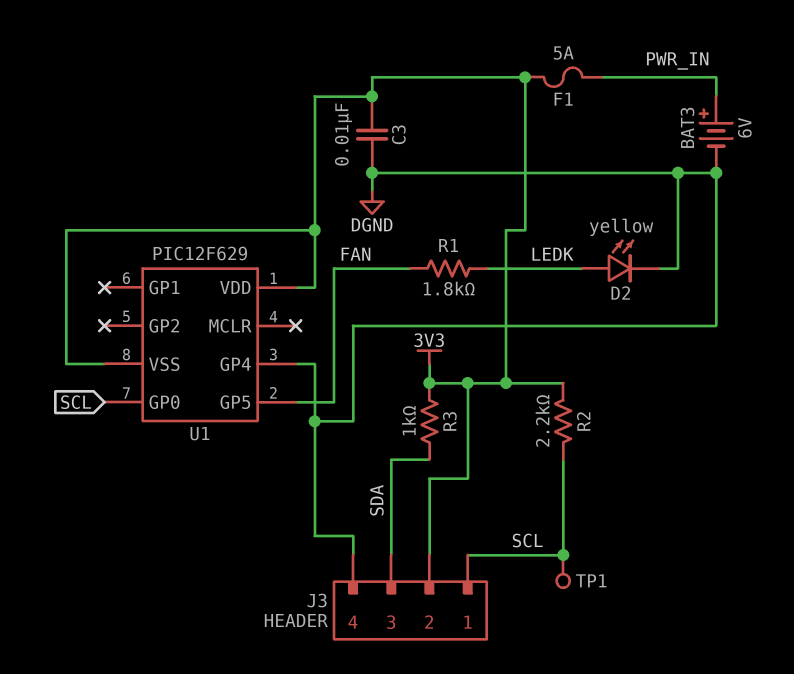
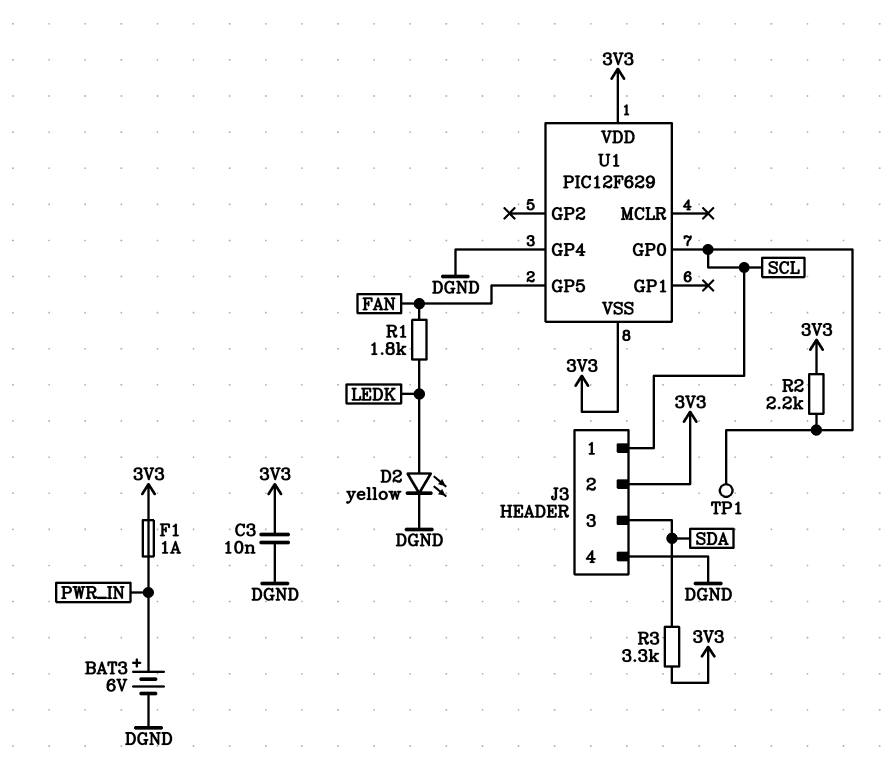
F1: 5A (3V3, PWR_IN) -> 1A (3V3, PWR_IN)
R3: 1k (3V3, SDA) -> 3.3k (3V3, SDA)

